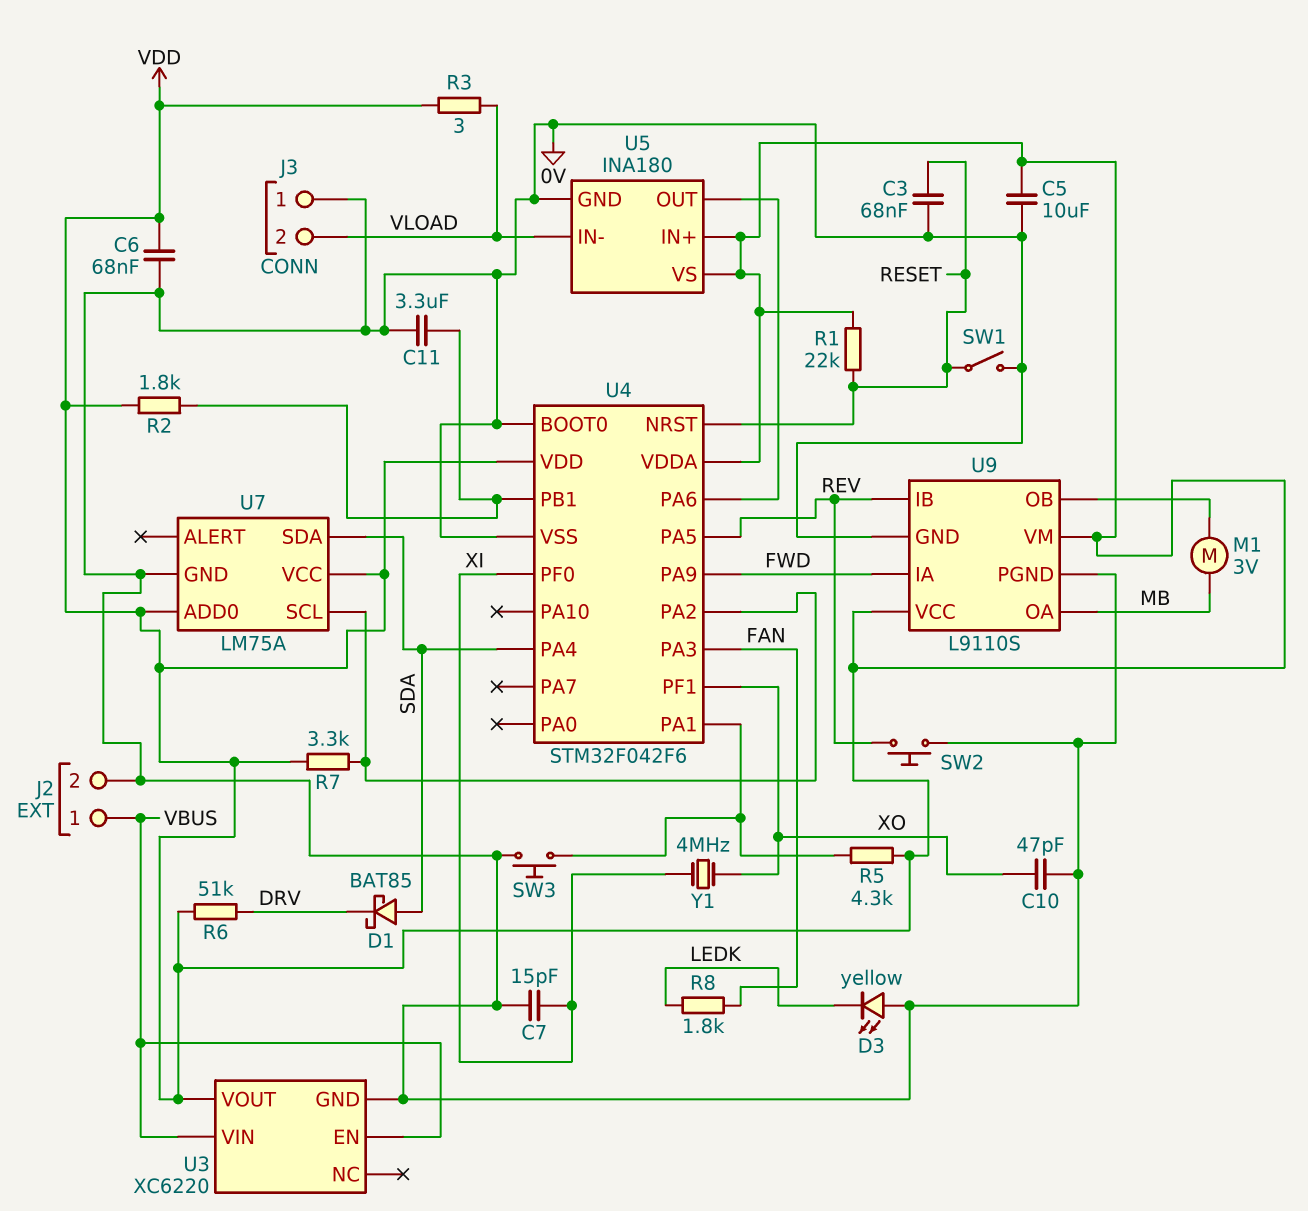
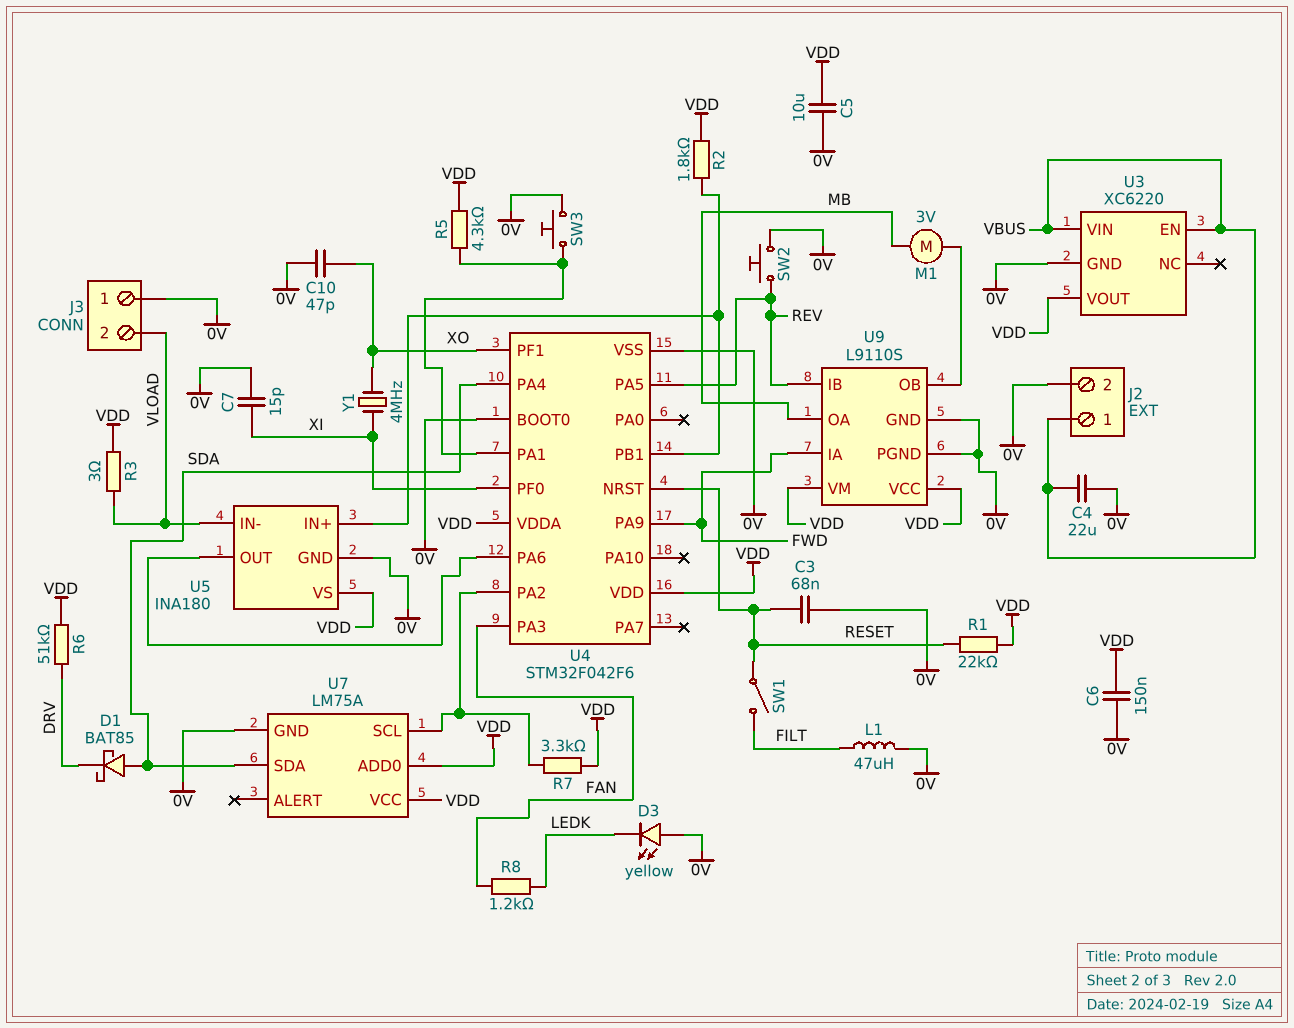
C4: none -> 22uF (0V, VBUS)
C6: 68nF (0V, VDD) -> 150nF (0V, VDD)
C11: 3.3uF (0V, U4/PB1) -> none
L1: none -> 47uH (0V, FILT)
R8: 1.8k (FAN, LEDK) -> 1.2k (FAN, LEDK)
SW1: switch (0V, RESET) -> switch (FILT, RESET)
U5 pin IN+: VDD -> U4/PB1

